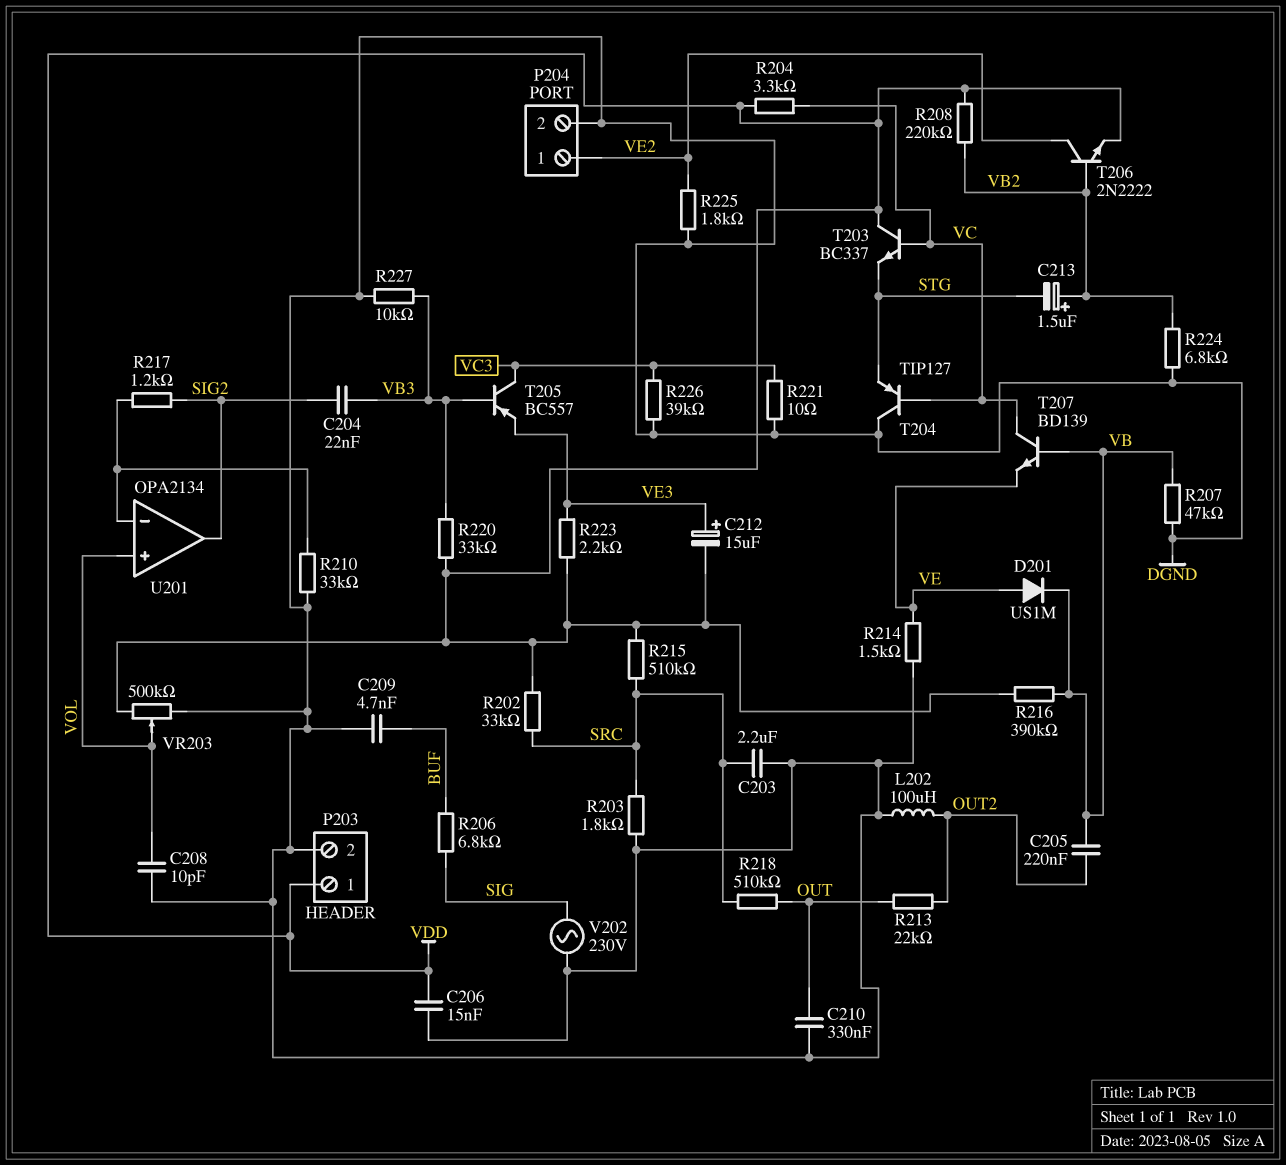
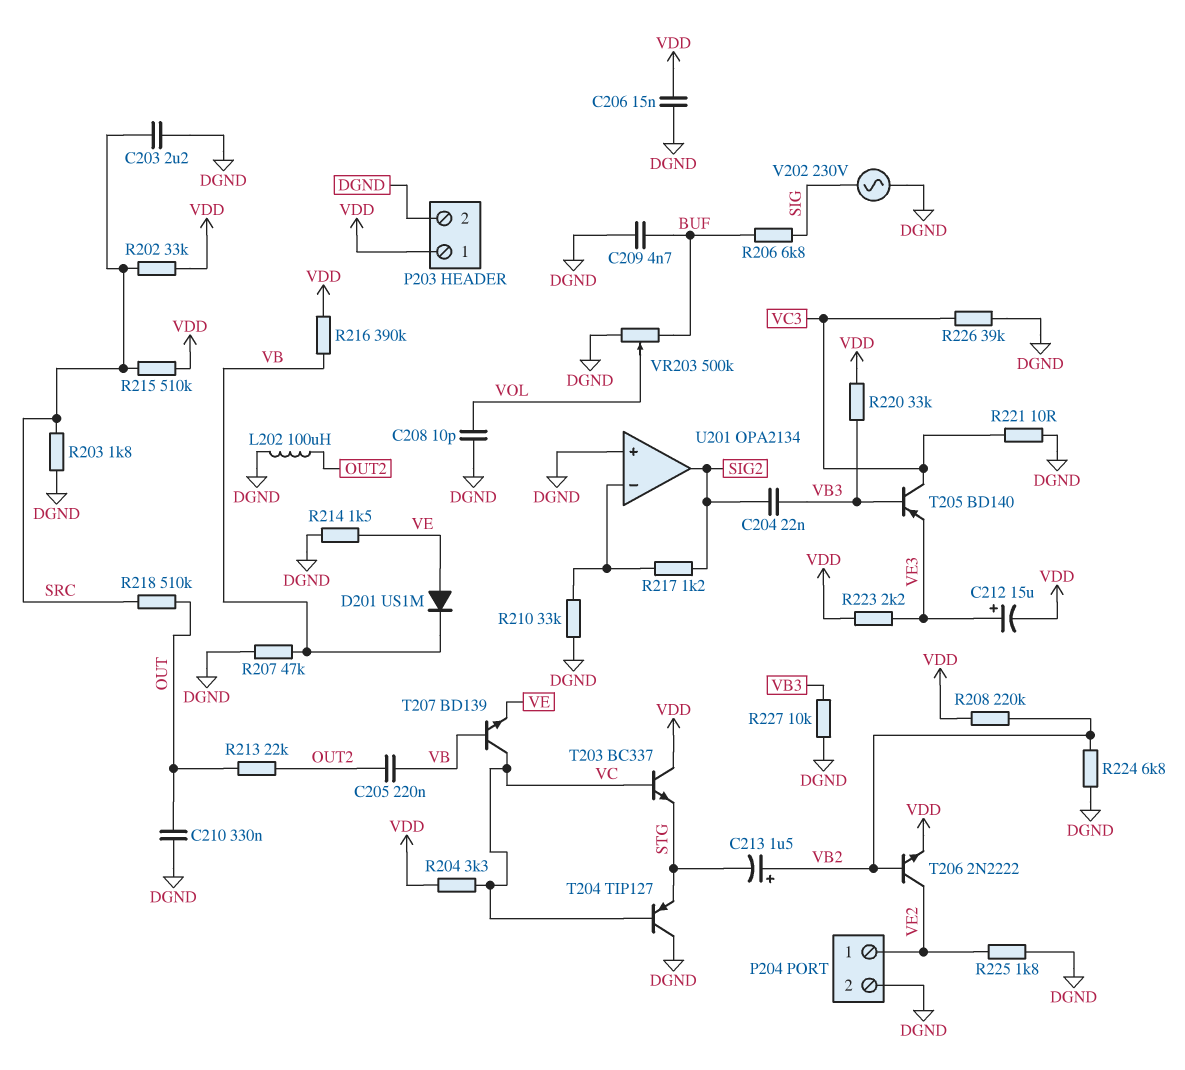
T205: PNP BC557 (B VB3, C VC3, E VE3) -> PNP BD140 (B VB3, C VC3, E VE3)
U201 pin in+: VOL -> DGND
VR203: 500k (DGND, VDD, wiper VOL) -> 500k (BUF, DGND, wiper VOL)

